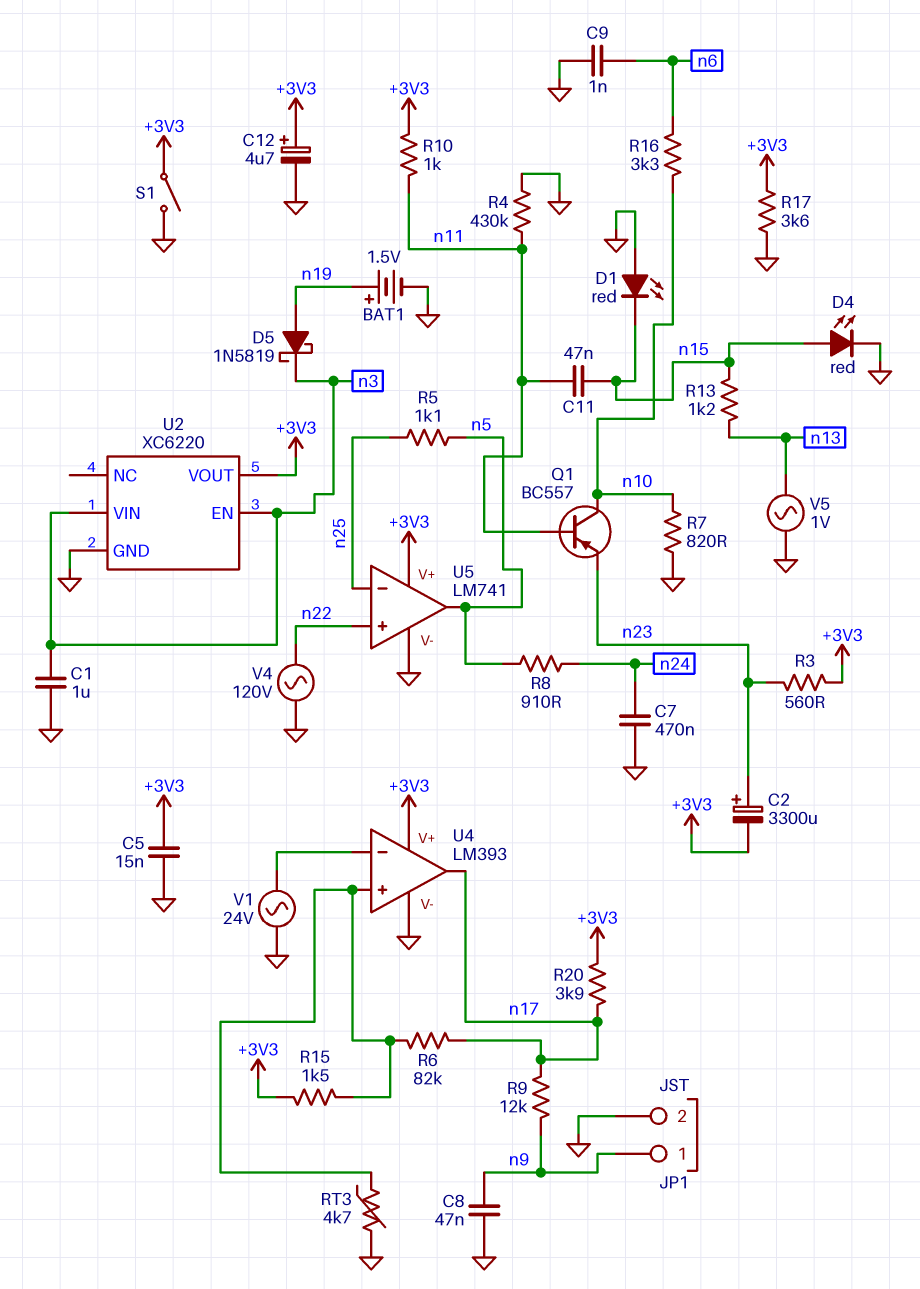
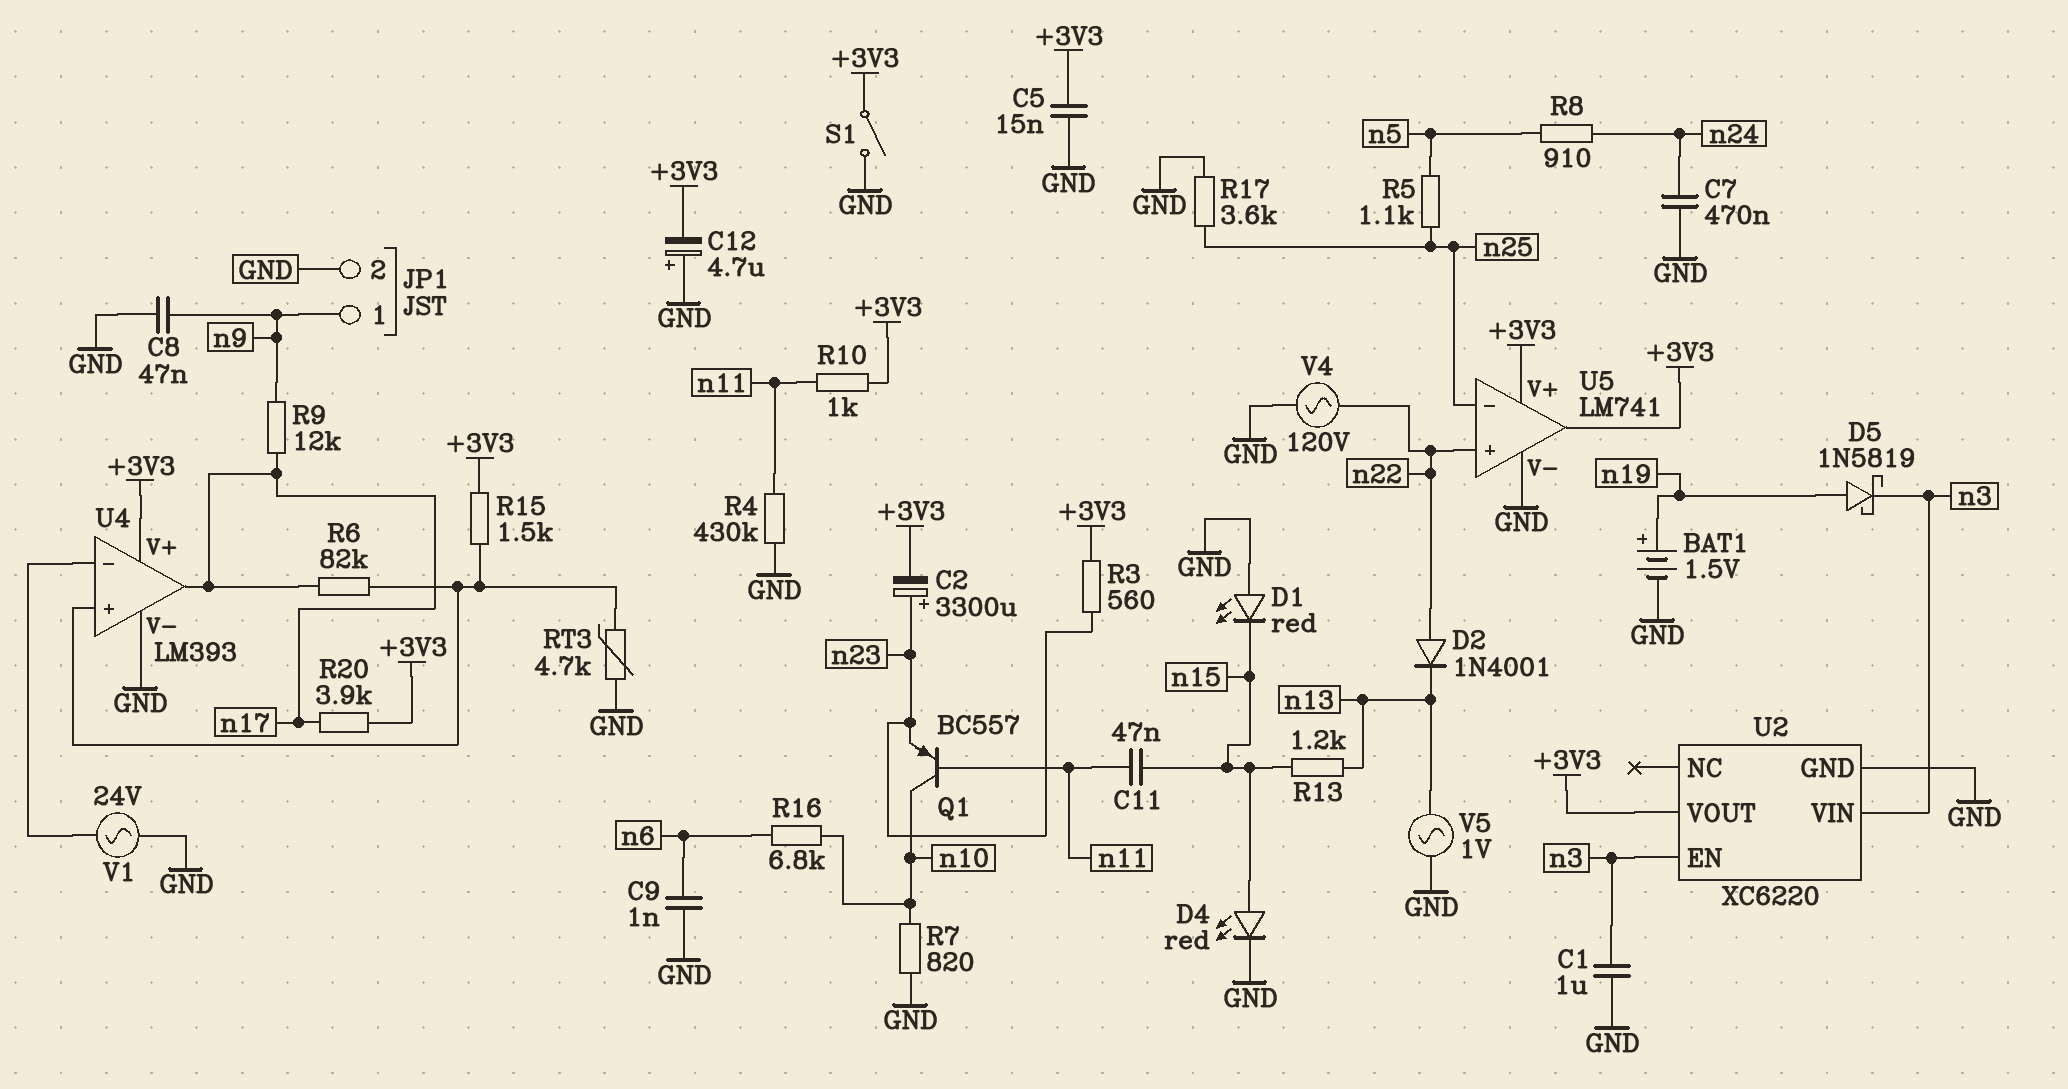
C12: 4.7uF (plus +3V3, minus GND) -> 4.7uF (plus GND, minus +3V3)
D2: none -> diode 1N4001 (A n22, K n13)
R16: 3.3k (n6, n10) -> 6.8k (n6, n10)
R17: 3.6k (+3V3, GND) -> 3.6k (GND, n25)
U5 pin out: n5 -> +3V3

